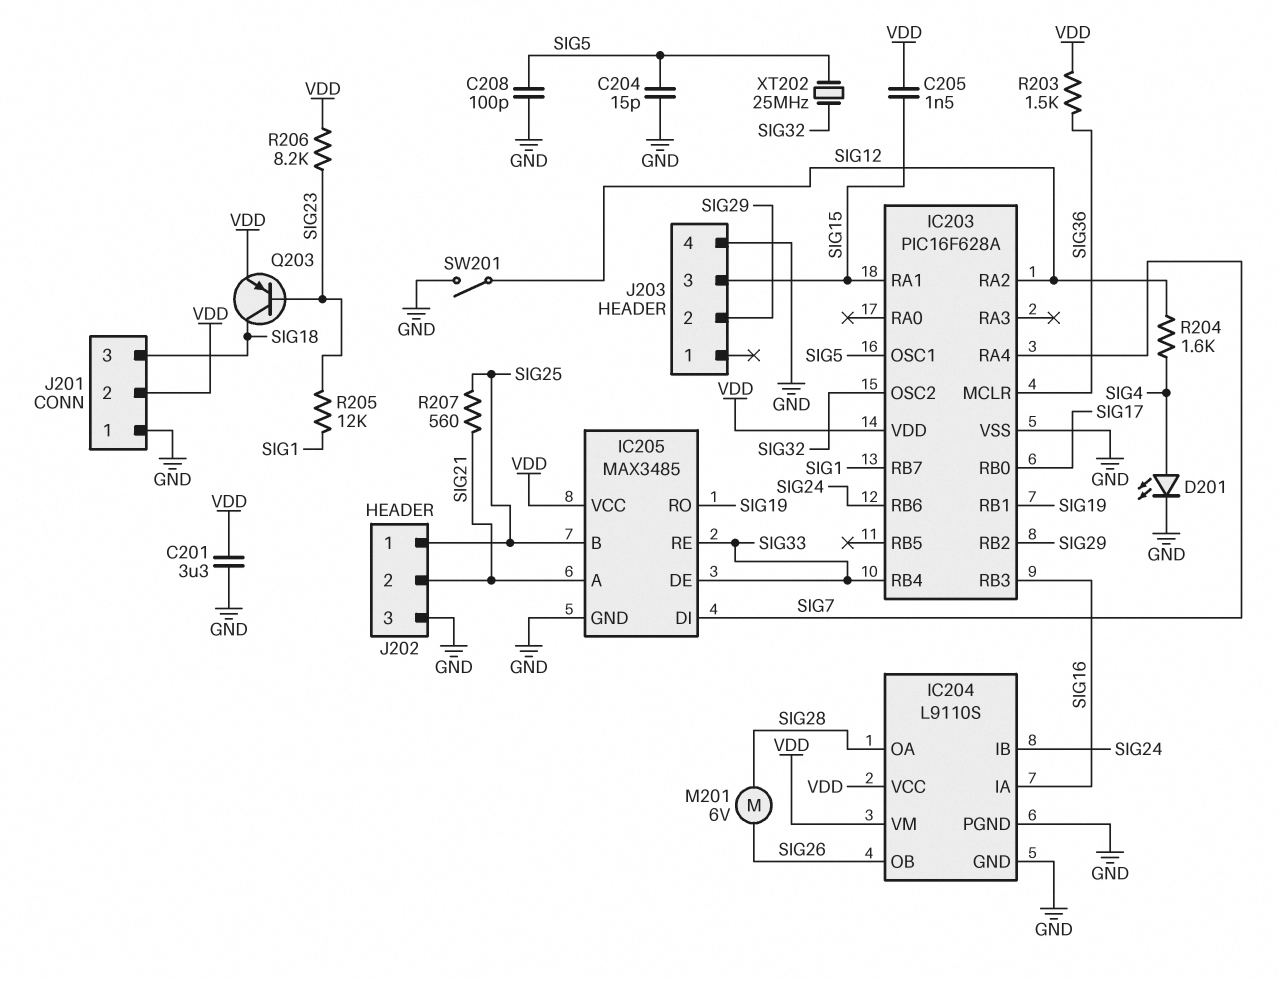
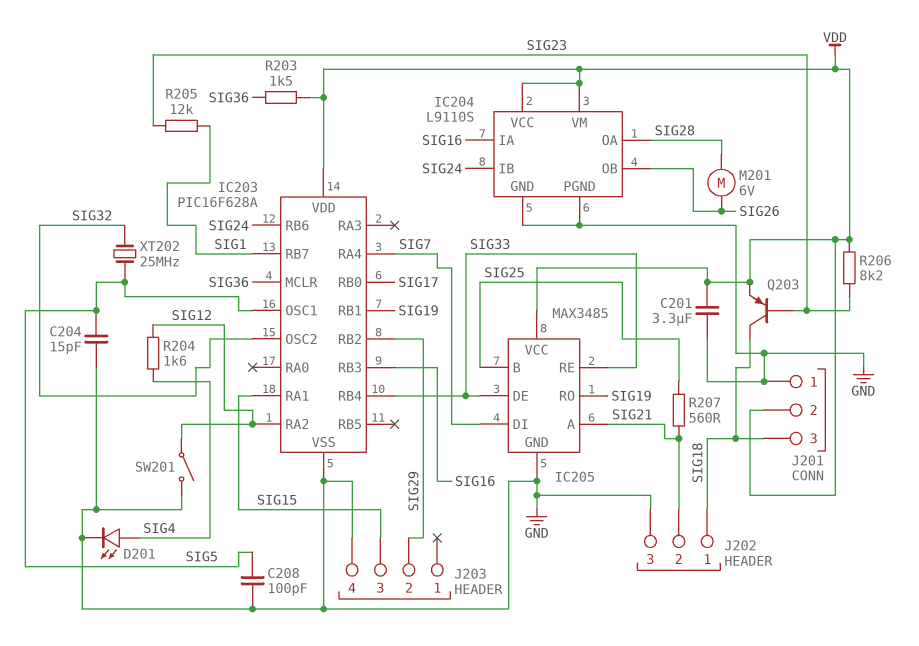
C205: 1.5nF (SIG15, VDD) -> none
J202 pin 1: SIG25 -> SIG18

